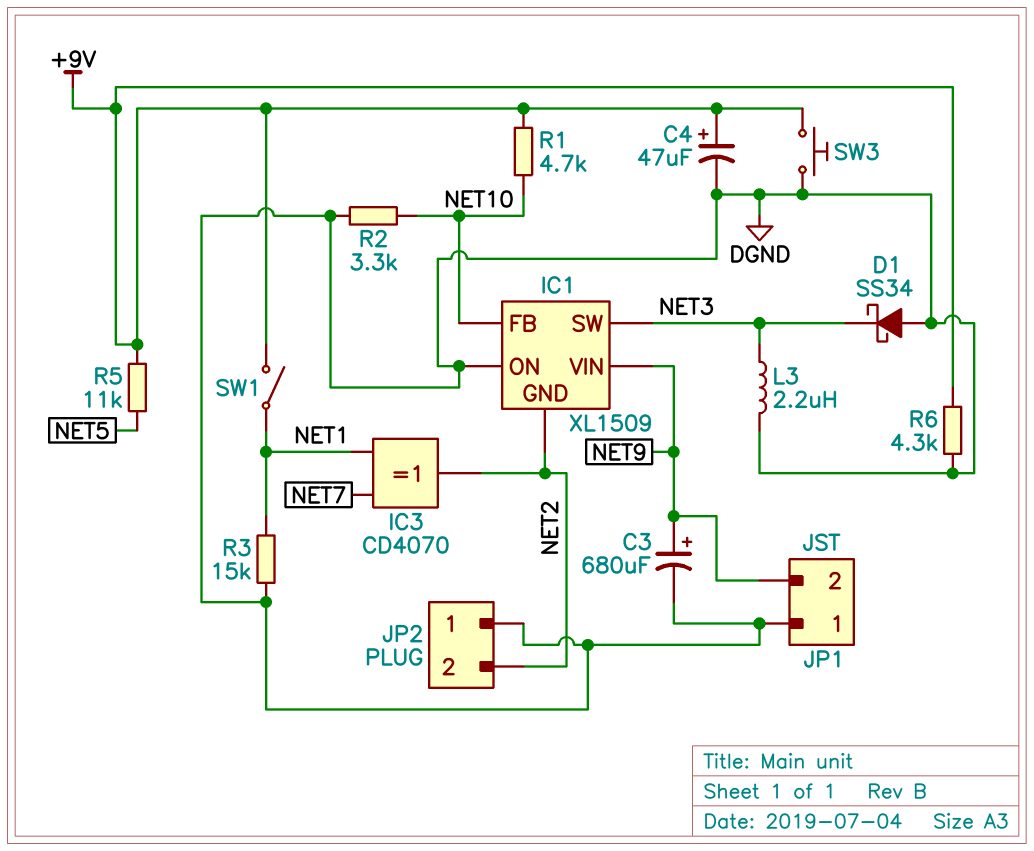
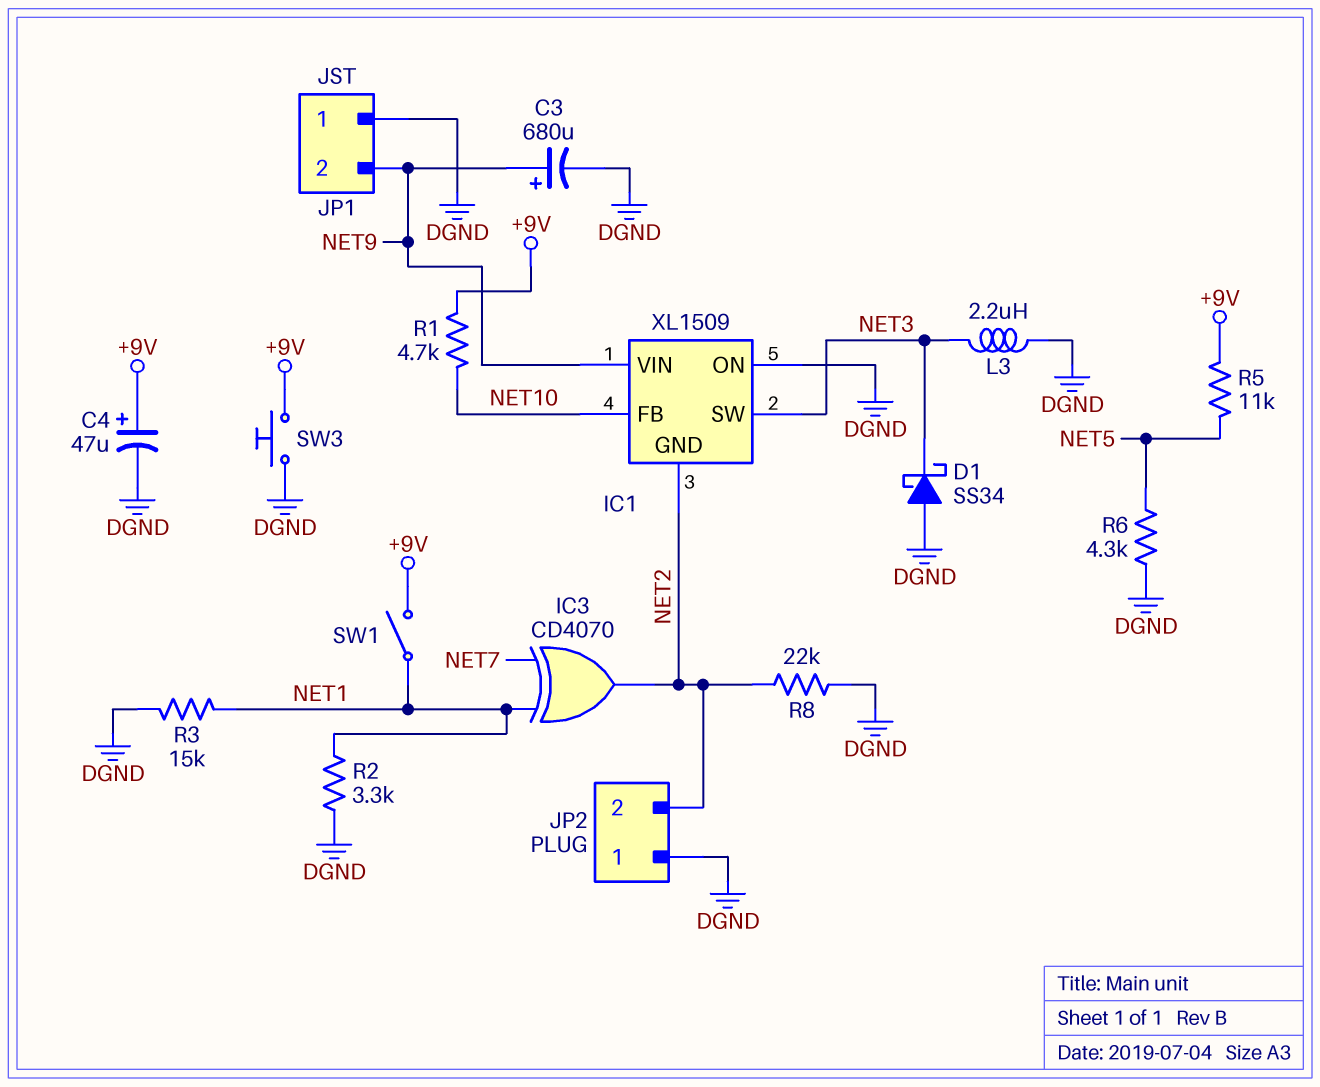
R2: 3.3k (DGND, NET10) -> 3.3k (DGND, NET1)
R6: 4.3k (+9V, DGND) -> 4.3k (DGND, NET5)
R8: none -> 22k (DGND, NET2)

